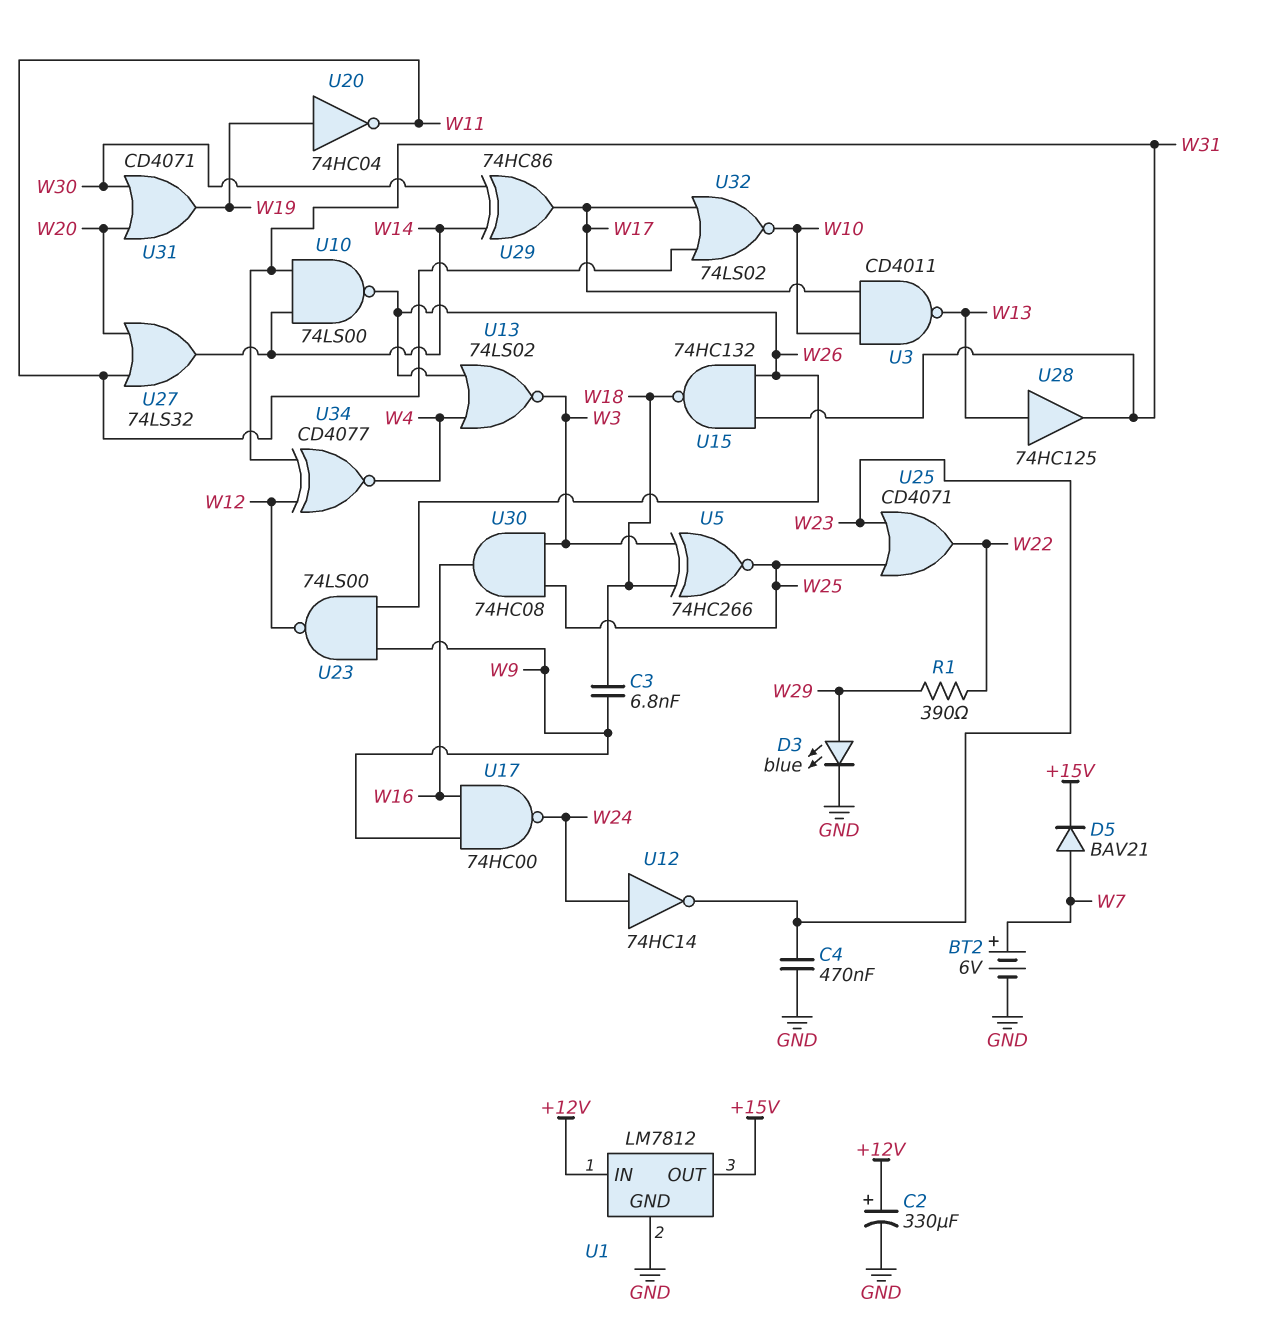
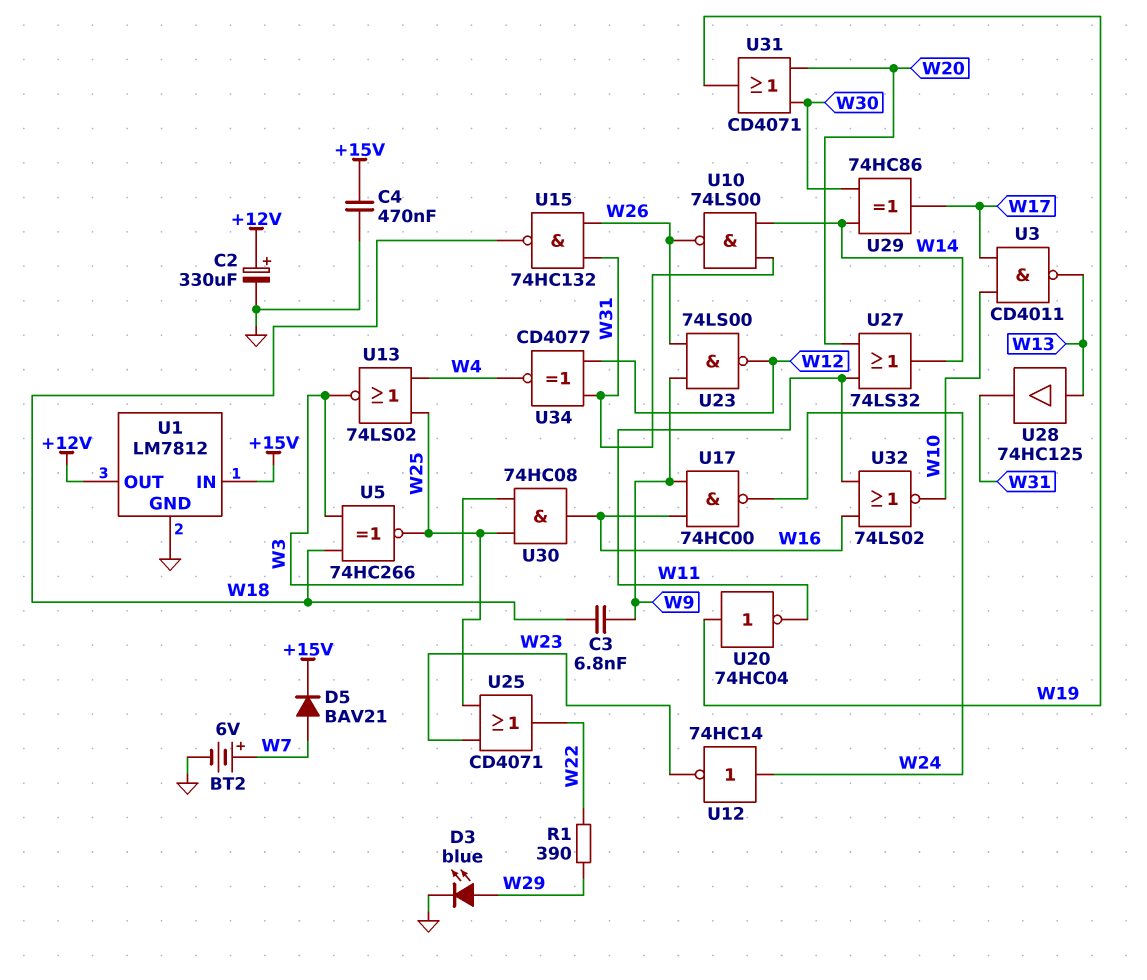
C4: 470nF (GND, W23) -> 470nF (+15V, GND)
U1 pin IN: +12V -> +15V
U1 pin OUT: +15V -> +12V
U13: NOR 74LS02 (in W4, in W26, out W3) -> NOR 74LS02 (in W4, in W25, out W3)
U32: NOR 74LS02 (in W11, in W17, out W10) -> NOR 74LS02 (in W11, in W16, out W10)

